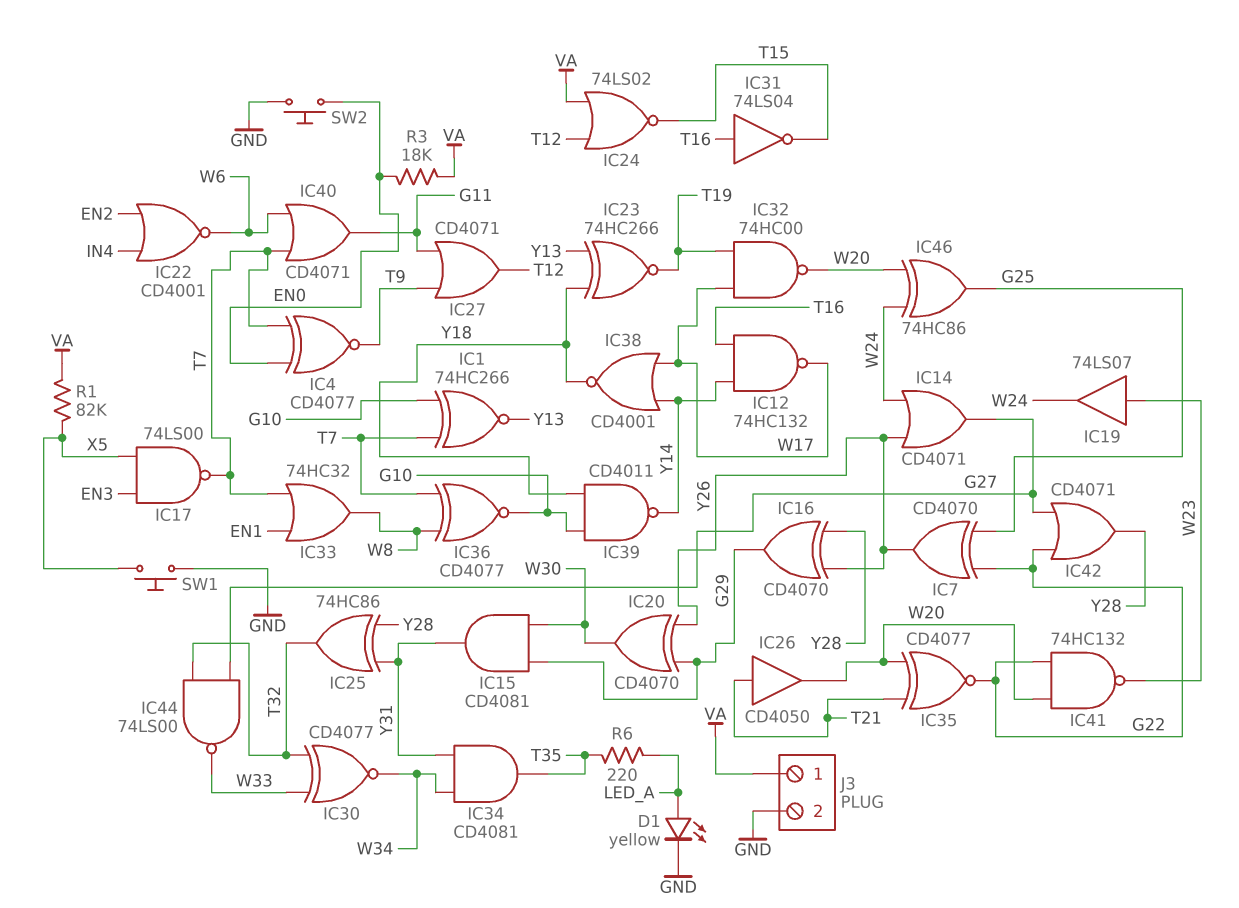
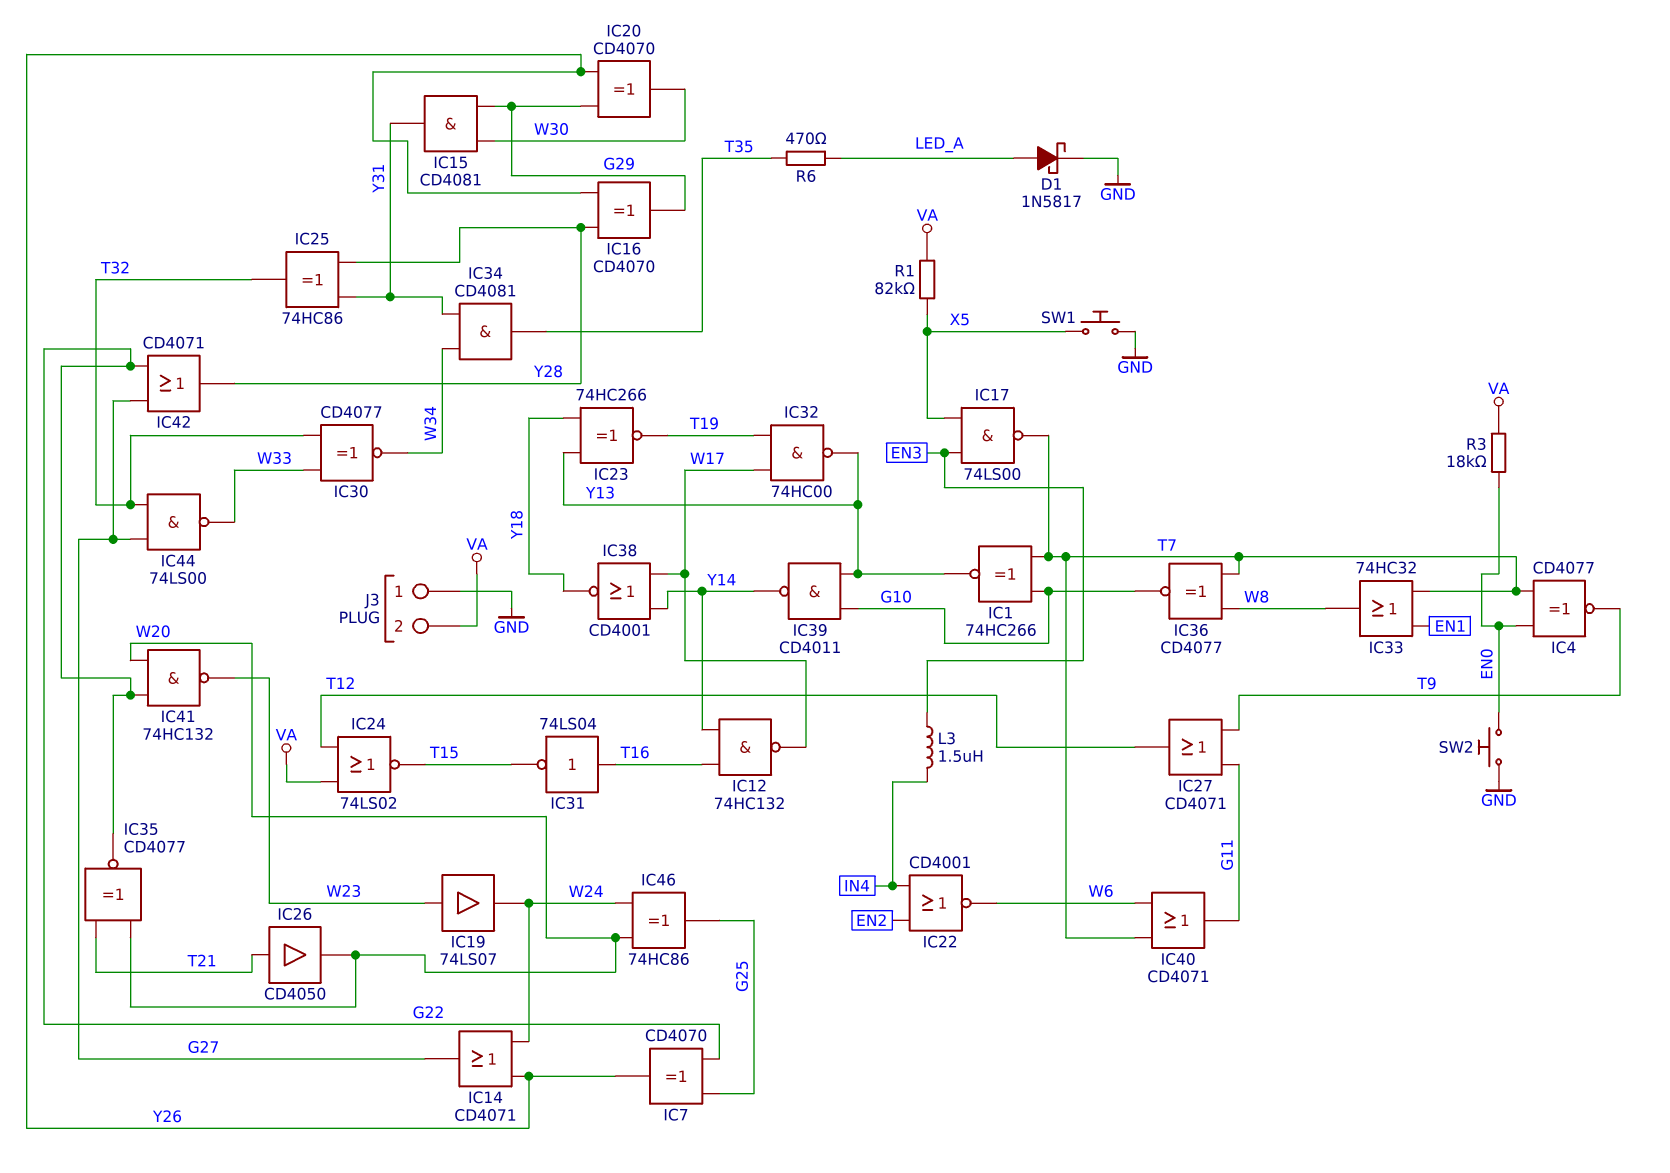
D1: LED yellow (A LED_A, K GND) -> schottky 1N5817 (A LED_A, K GND)
IC32: NAND 74HC00 (in T19, in W17, out W20) -> NAND 74HC00 (in T19, in W17, out Y13)
IC39: NAND CD4011 (in G10, in Y18, out Y14) -> NAND CD4011 (in G10, in Y13, out Y14)
J3 pin 1: VA -> GND
J3 pin 2: GND -> VA
L3: none -> 1.5uH (EN3, IN4)
R6: 220 (LED_A, T35) -> 470 (LED_A, T35)

